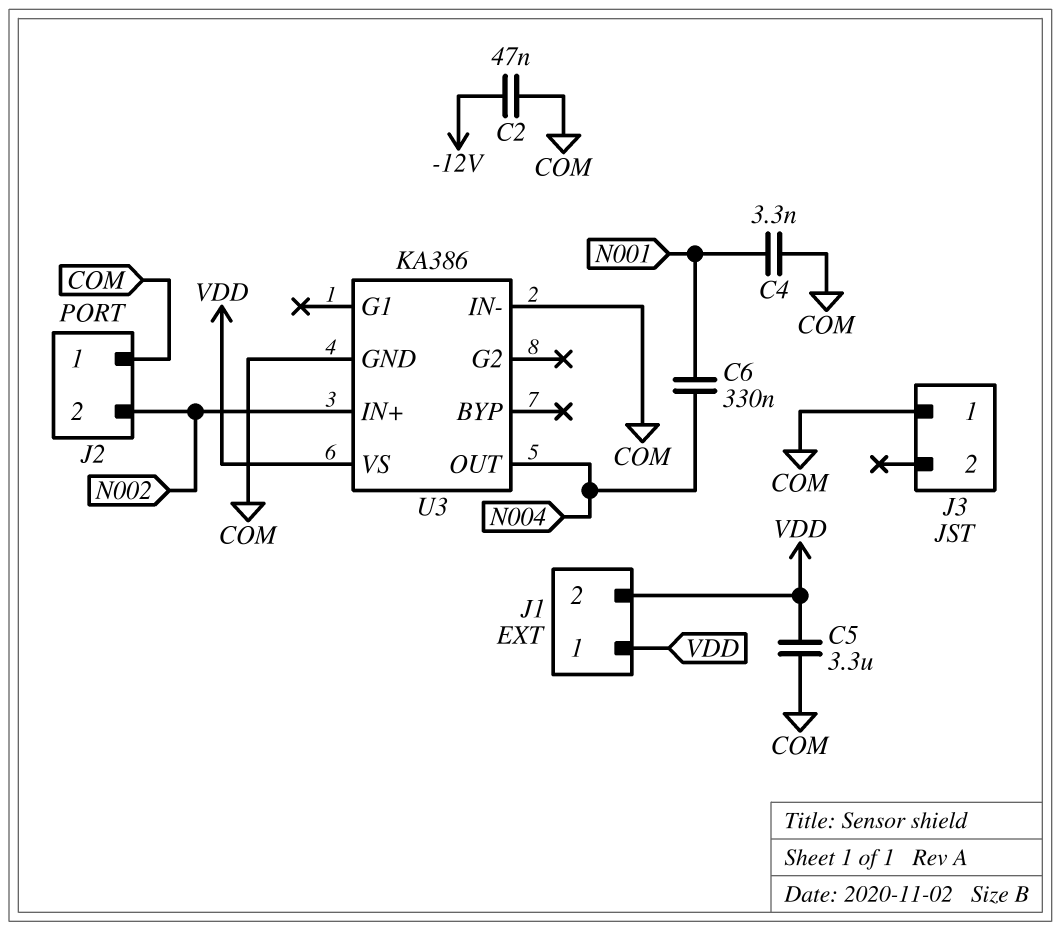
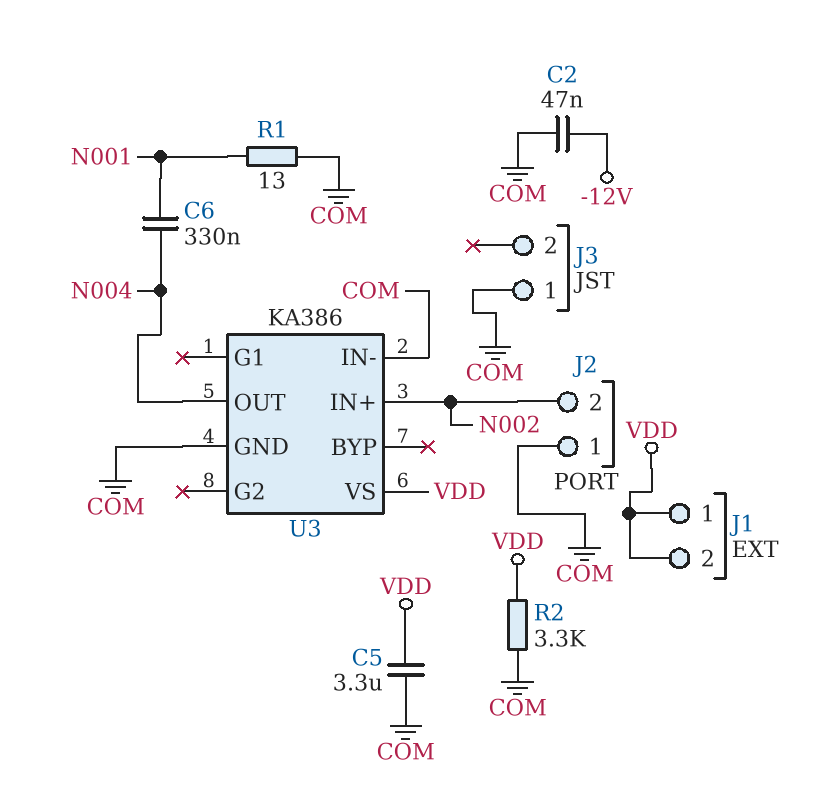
C4: 3.3nF (COM, N001) -> none
R1: none -> 13 (COM, N001)
R2: none -> 3.3k (COM, VDD)

